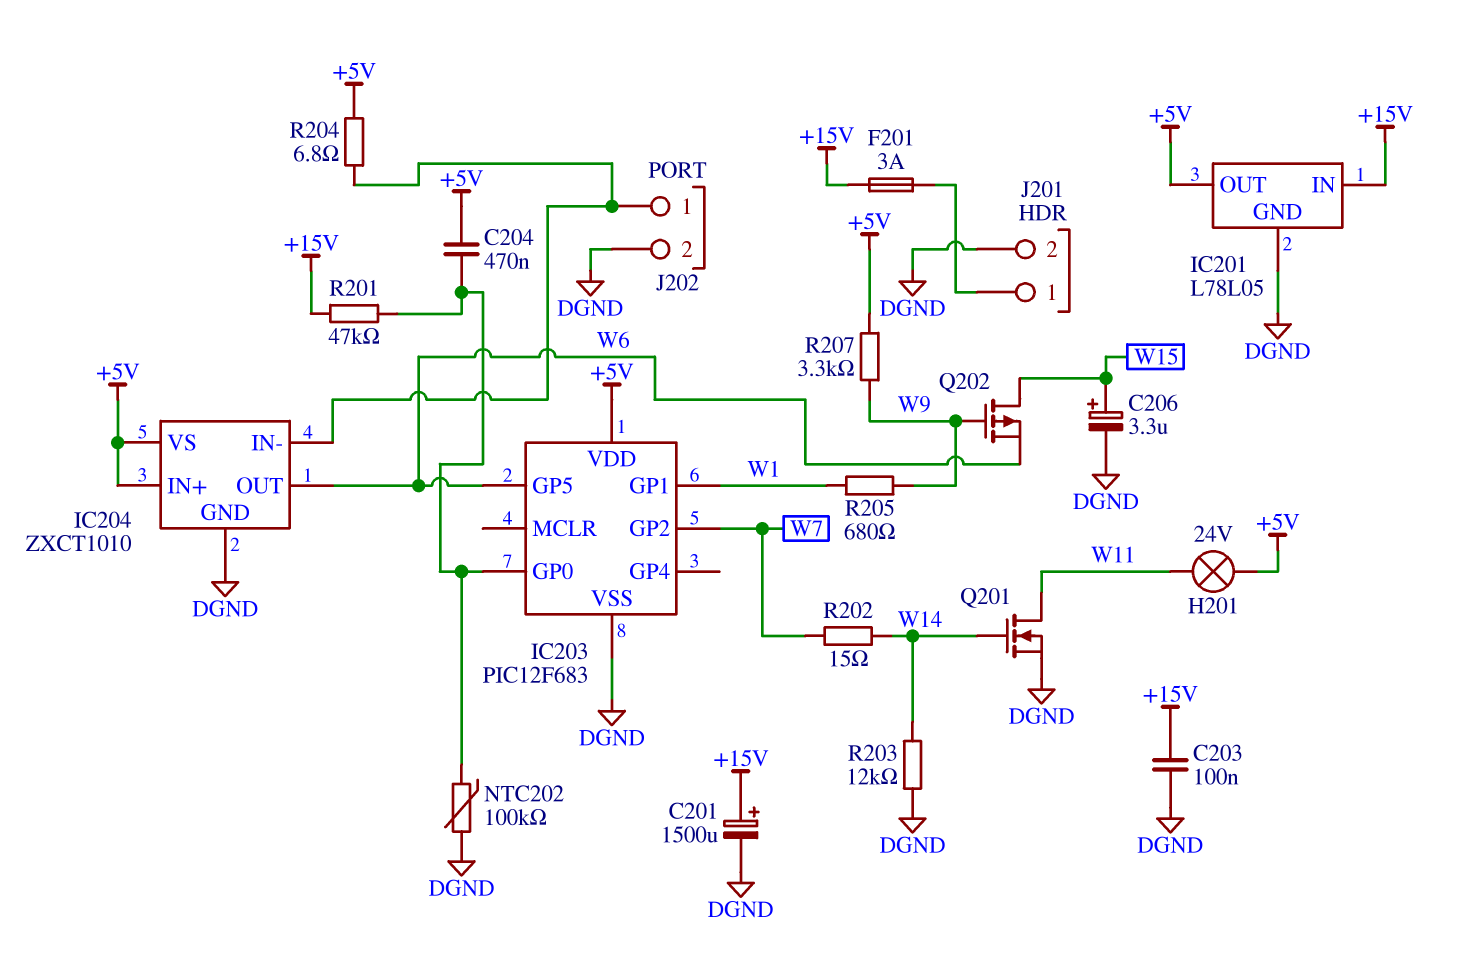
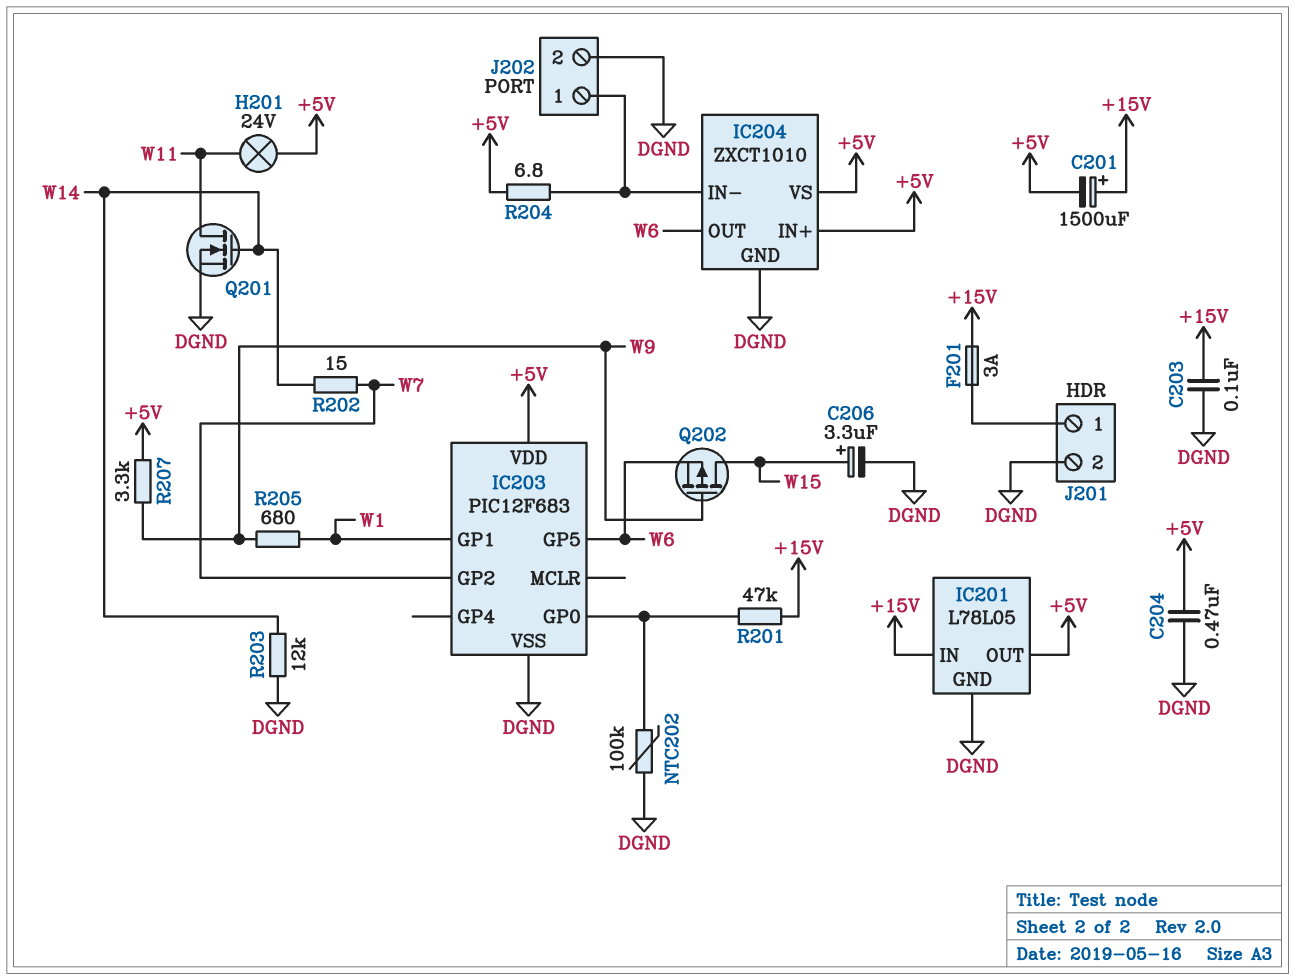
C201: 1500uF (plus +15V, minus DGND) -> 1500uF (plus +15V, minus +5V)
C204: 470nF (+5V, IC203/GP0) -> 470nF (+5V, DGND)

